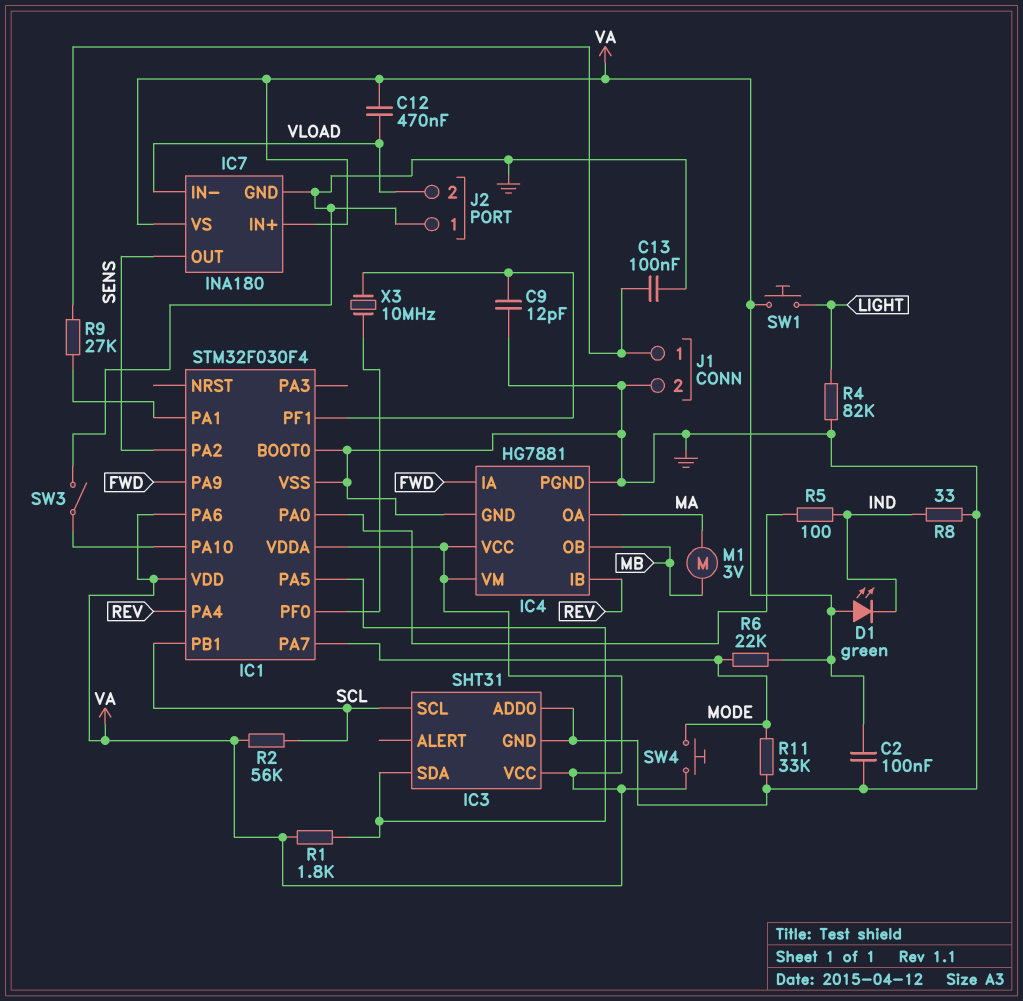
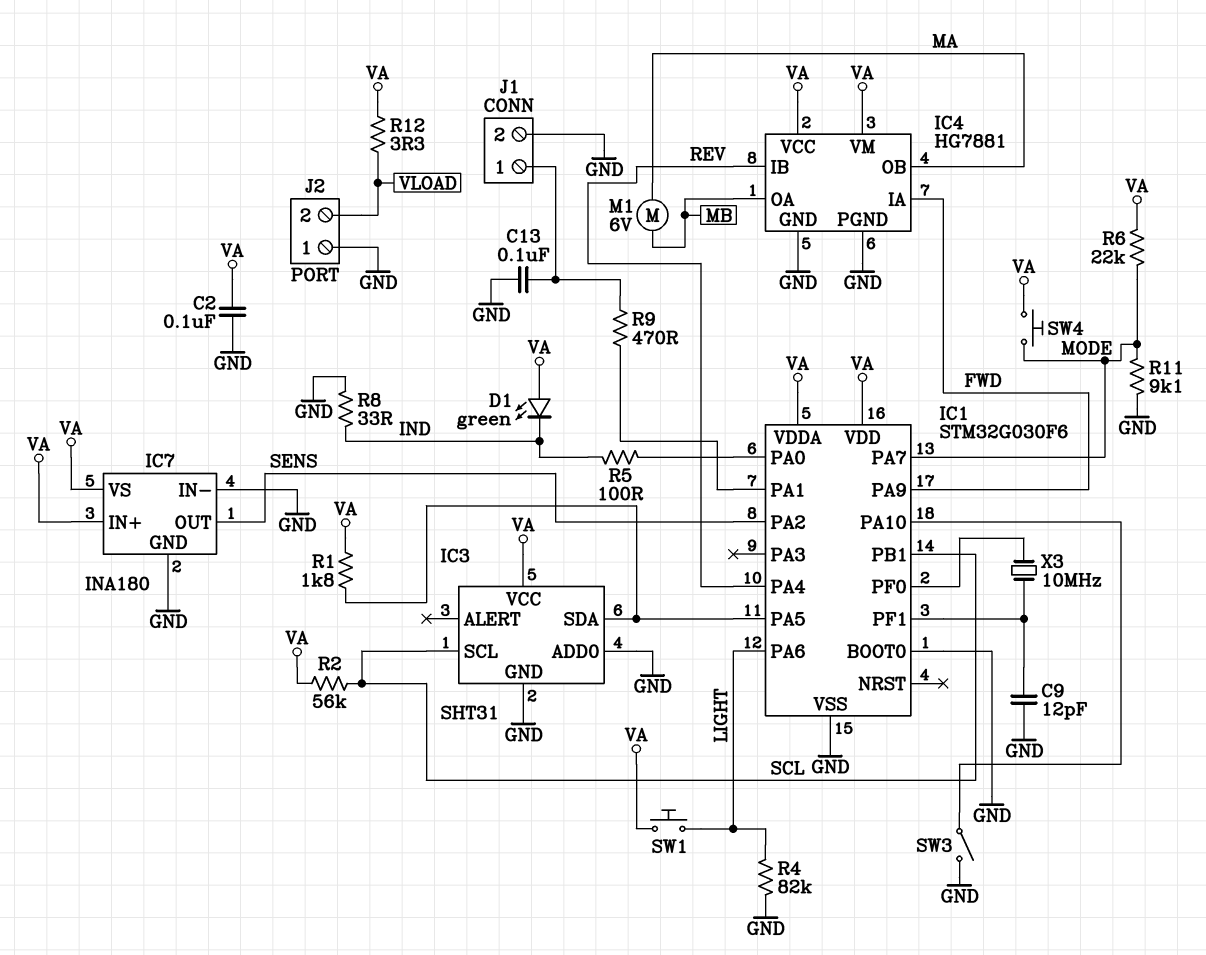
C12: 470nF (VA, VLOAD) -> none
IC1: STM32F030F4 -> STM32G030F6
IC1 pin PA6: VA -> LIGHT
IC4 pin OA: MA -> MB
IC4 pin OB: MB -> MA
IC7 pin IN-: VLOAD -> GND
M1: motor 3V (MA, MB) -> motor 6V (MA, MB)
R9: 27k (IC1/PA1, J1/1) -> 470 (IC1/PA1, J1/1)
R11: 33k (GND, MODE) -> 9.1k (GND, MODE)
R12: none -> 3.3 (VA, VLOAD)

